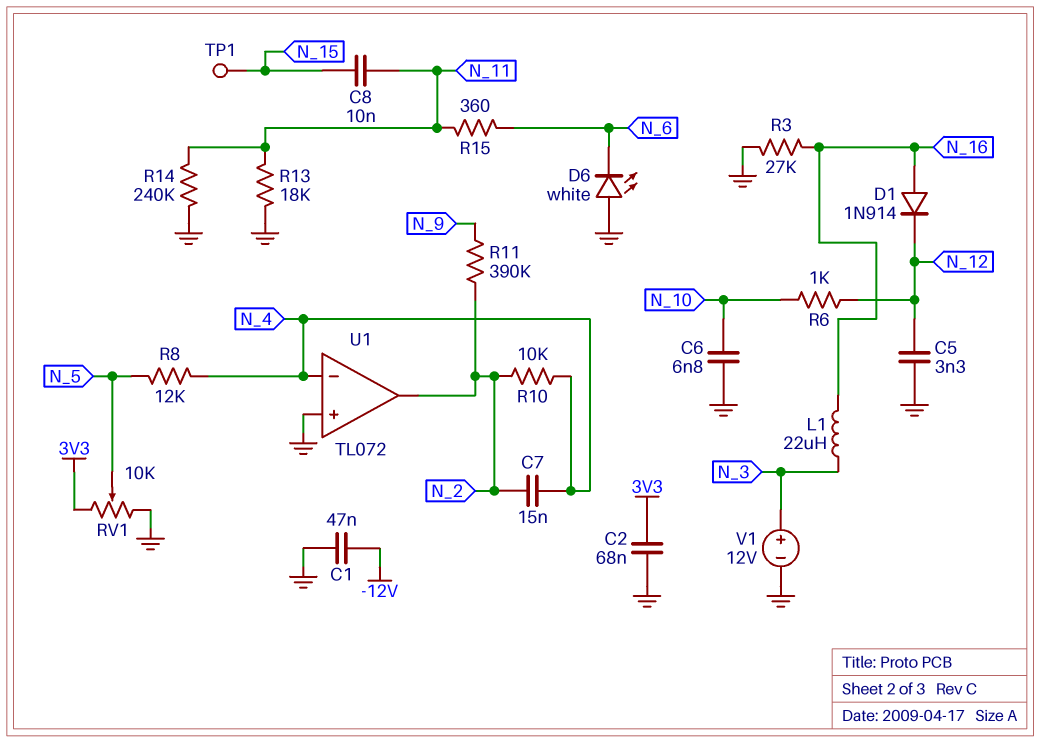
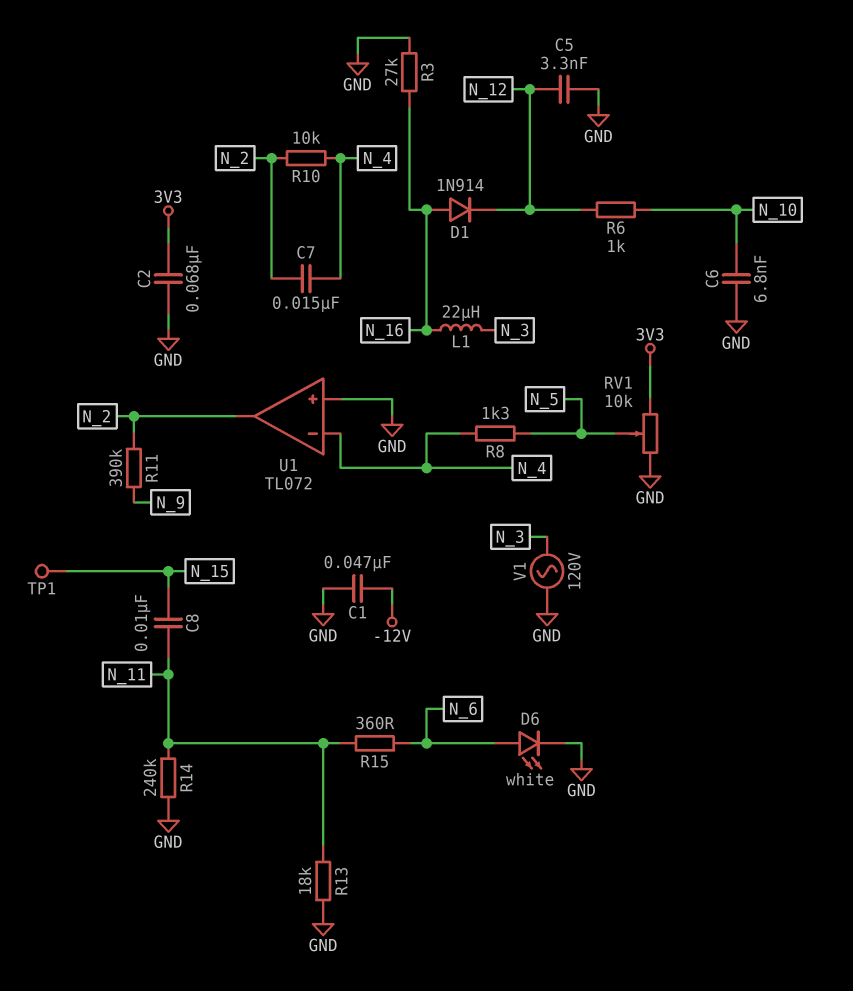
D6: LED white (A GND, K N_6) -> LED white (A N_6, K GND)
R8: 12k (N_4, N_5) -> 1.3k (N_4, N_5)
V1: 12V (plus N_3, minus GND) -> AC 120V (GND, N_3)

